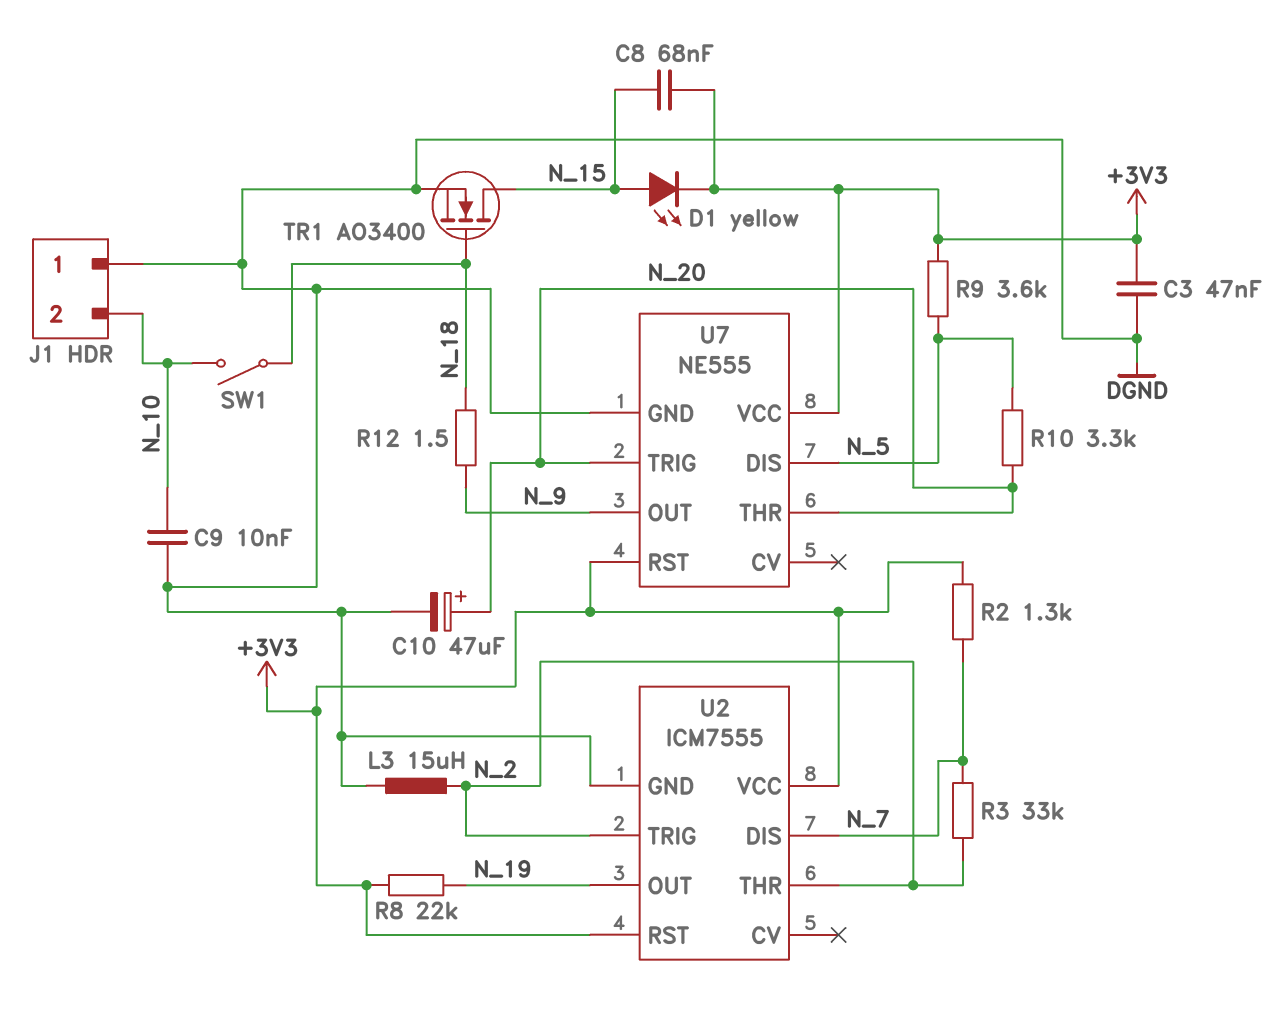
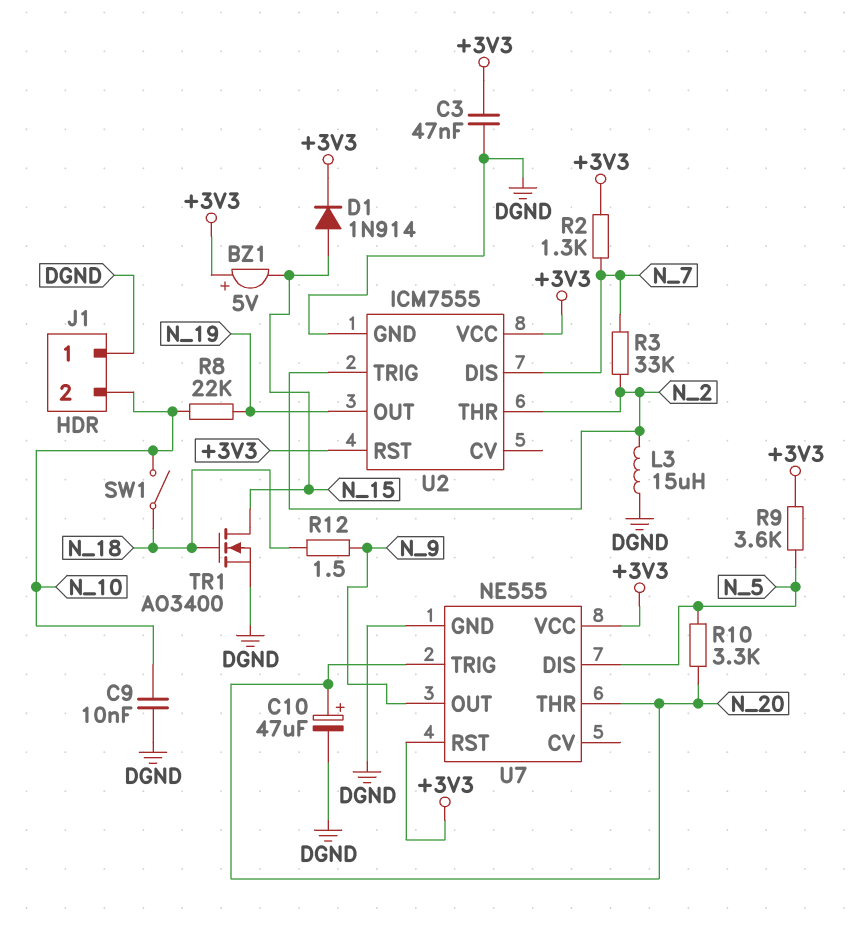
BZ1: none -> buzzer 5V (plus +3V3, minus N_15)
C8: 68nF (+3V3, N_15) -> none
D1: LED yellow (A N_15, K +3V3) -> diode 1N914 (A N_15, K +3V3)
R8: 22k (+3V3, N_19) -> 22k (N_10, N_19)

